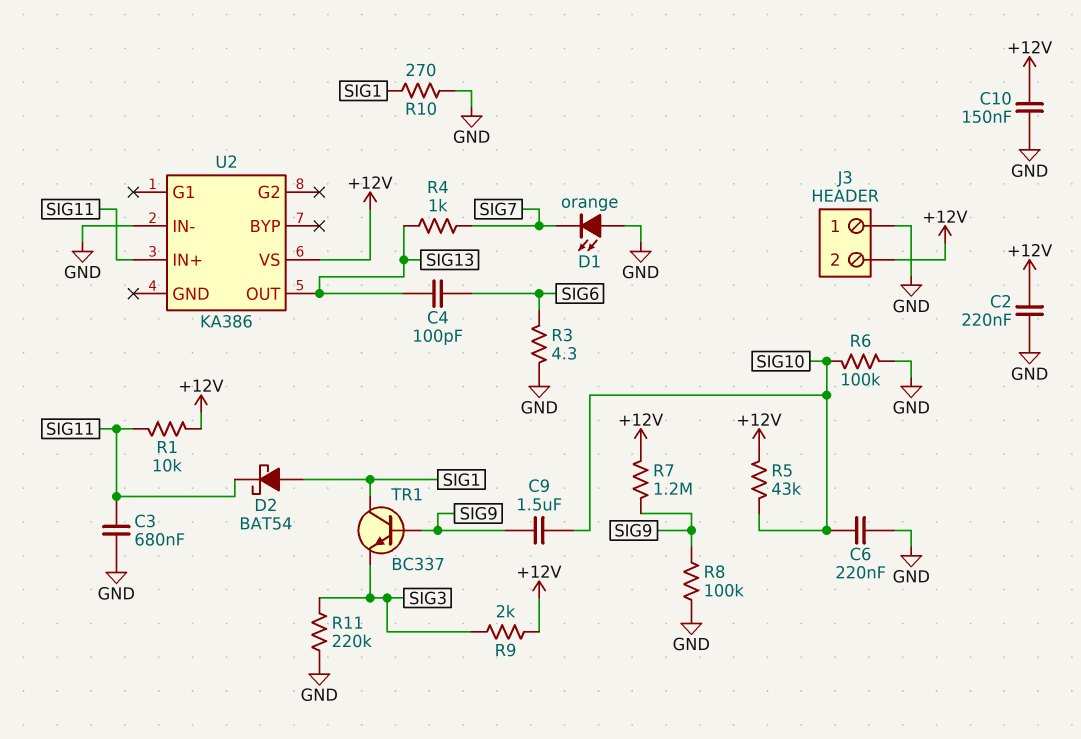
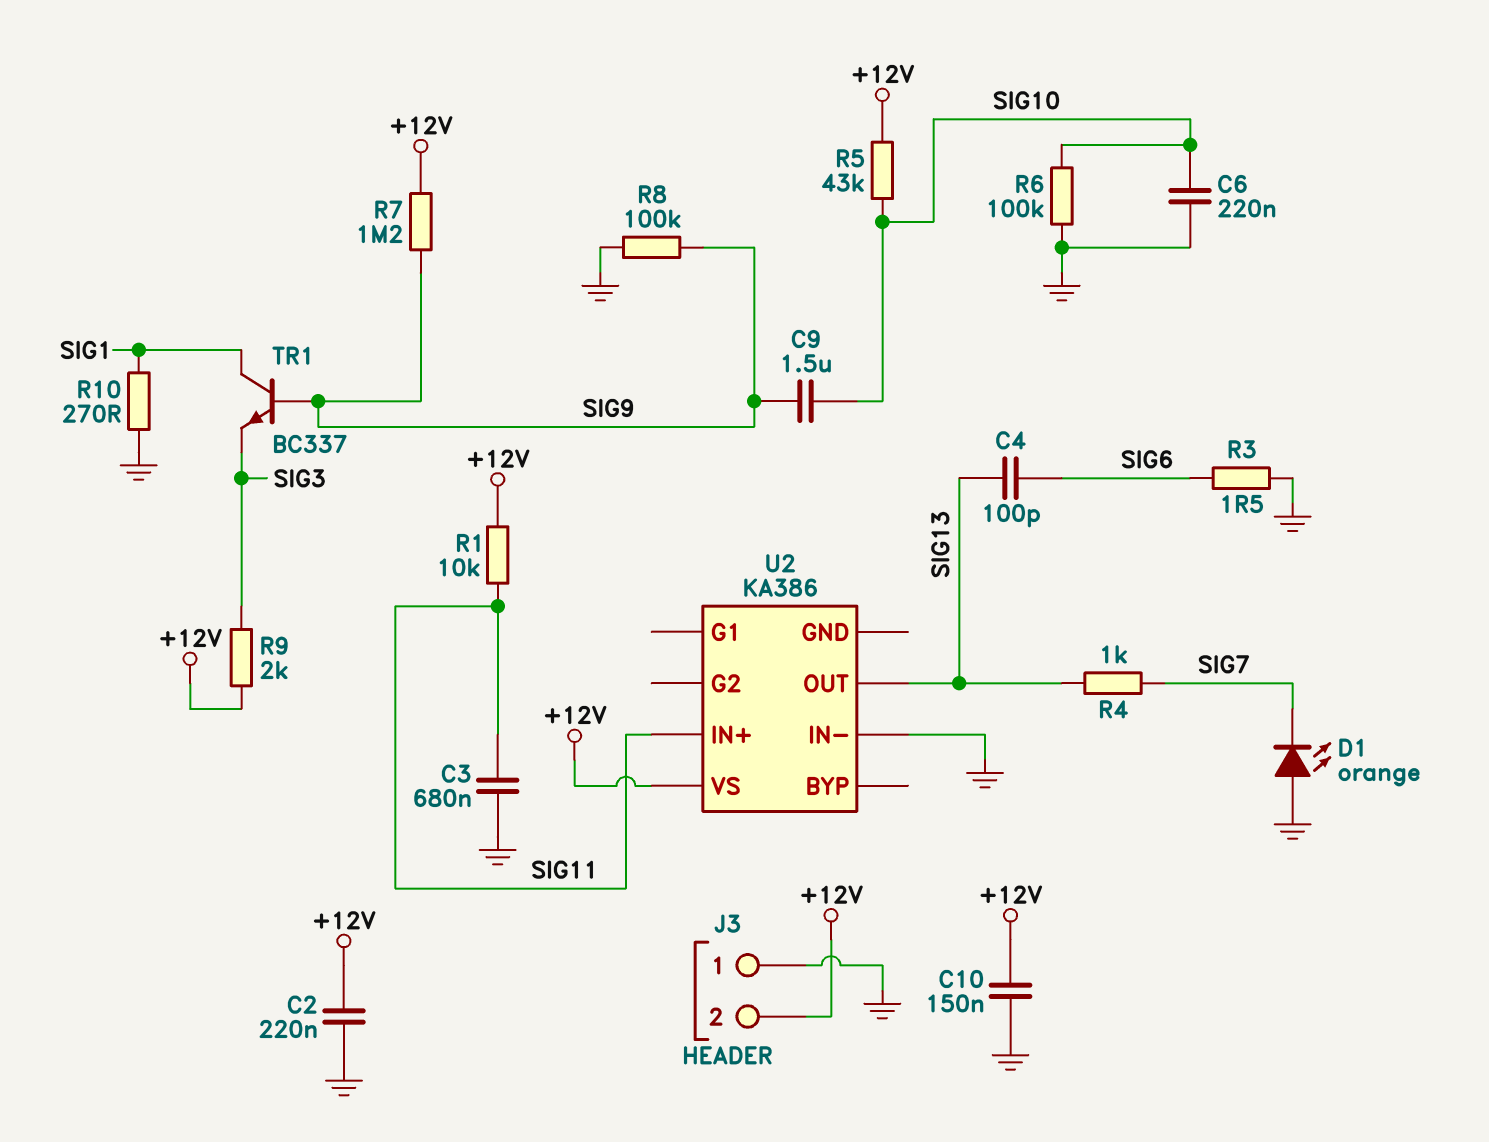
D2: schottky BAT54 (A SIG1, K SIG11) -> none
R3: 4.3 (GND, SIG6) -> 1.5 (GND, SIG6)
R11: 220k (GND, SIG3) -> none

